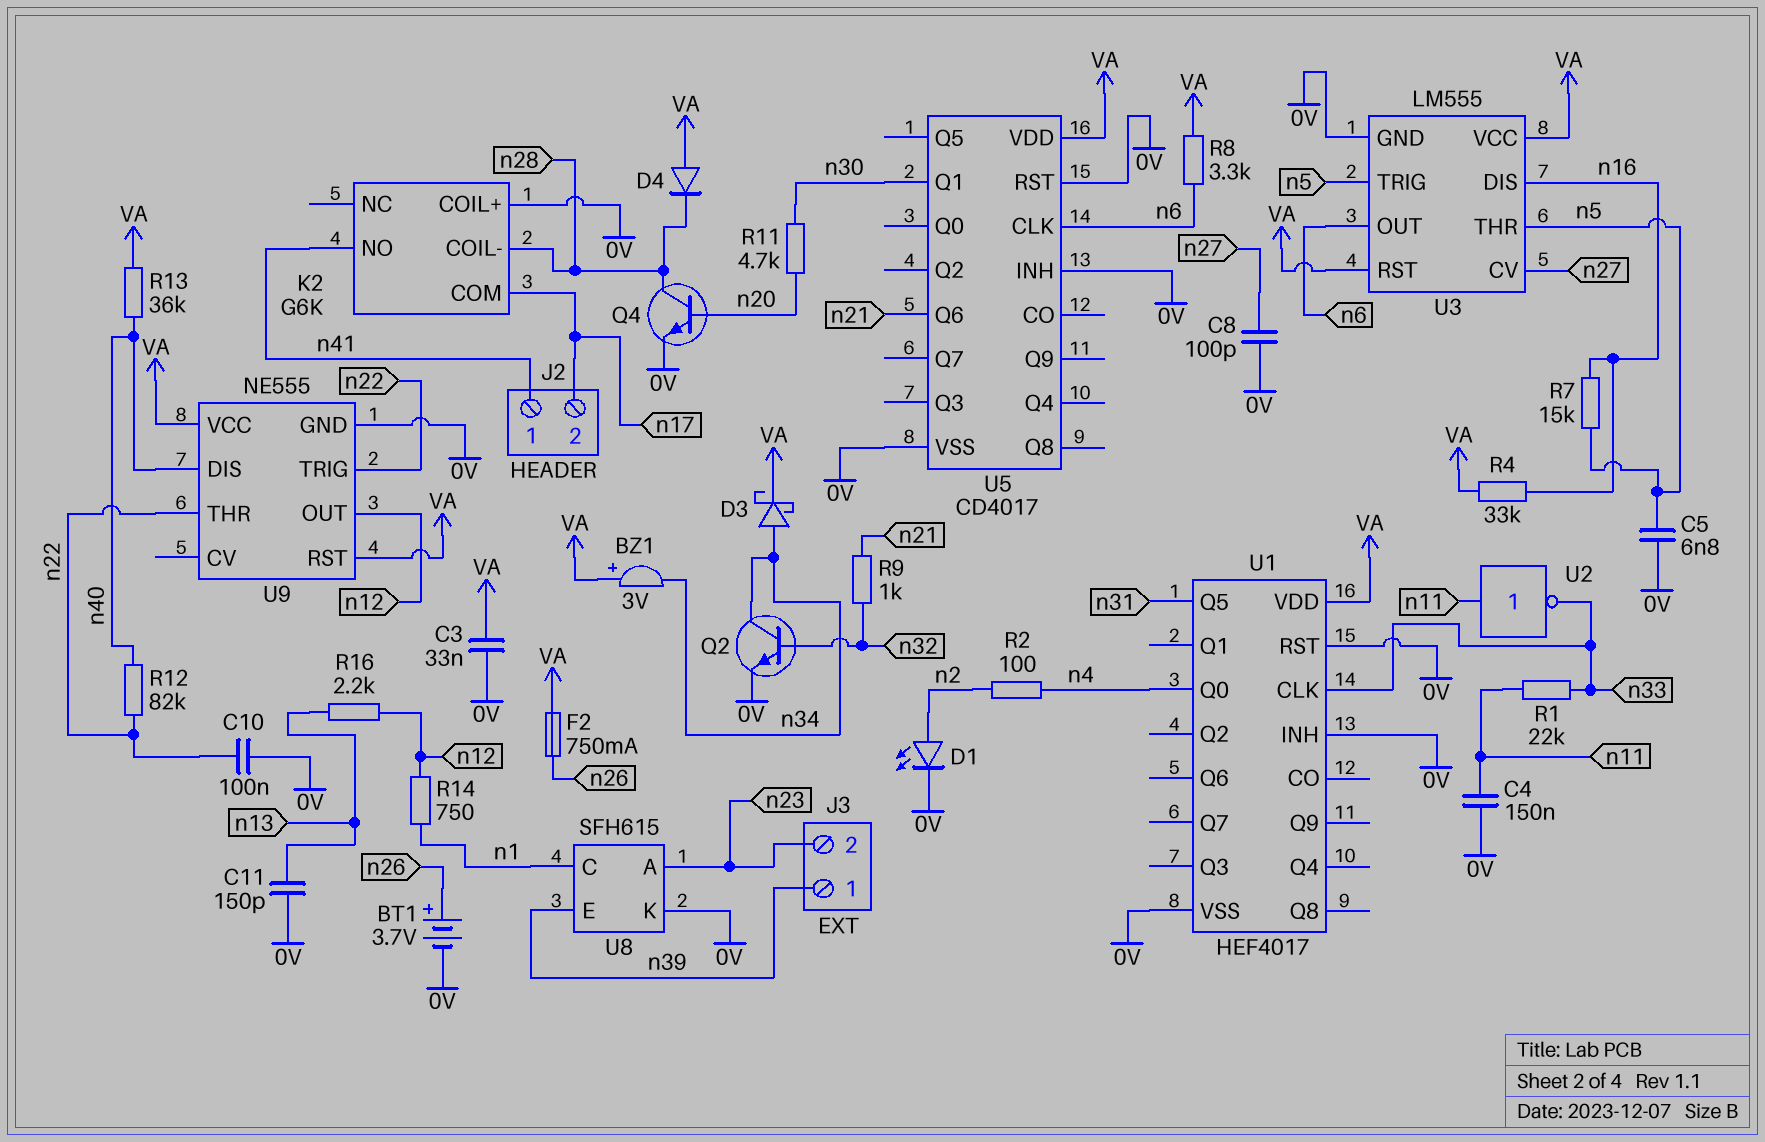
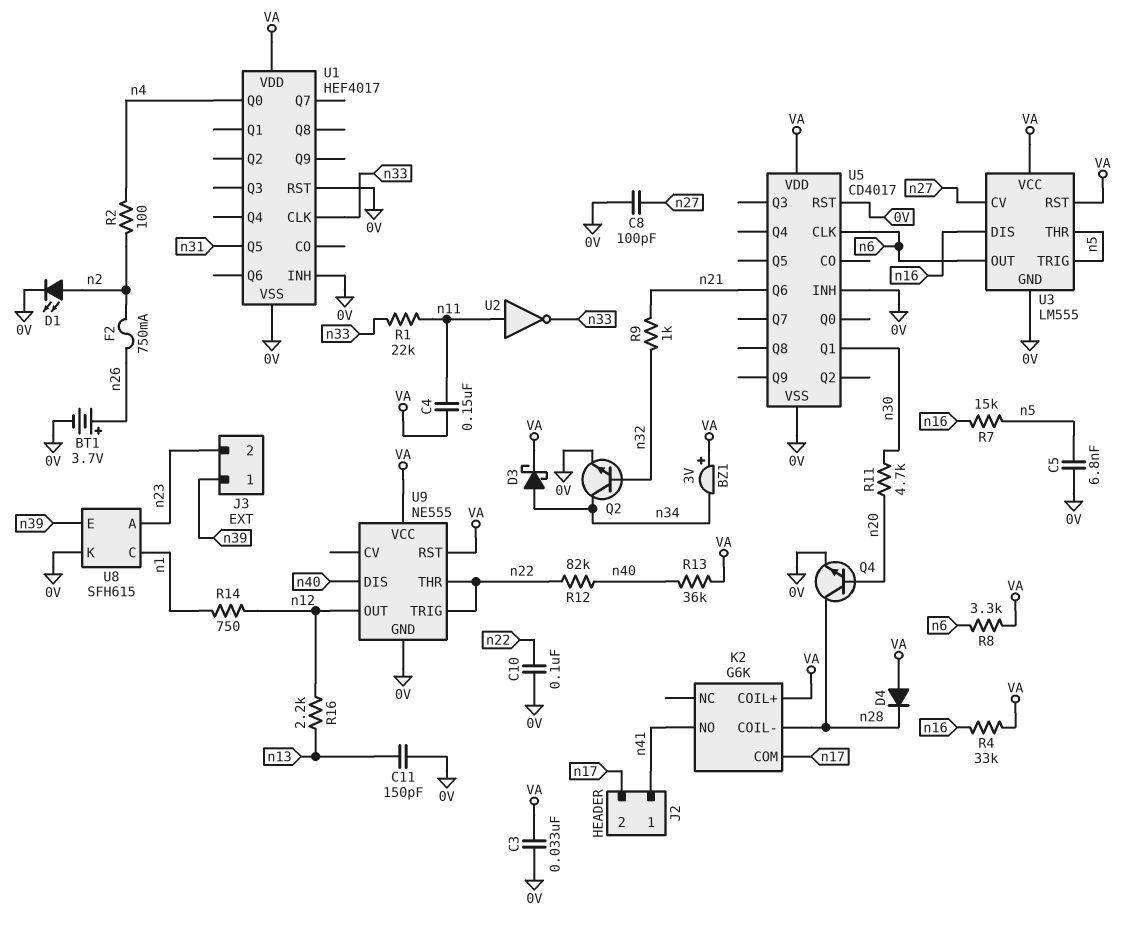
C4: 150nF (0V, n11) -> 150nF (VA, n11)
F2: 750mA (VA, n26) -> 750mA (n2, n26)
K2 pin COIL+: 0V -> VA

